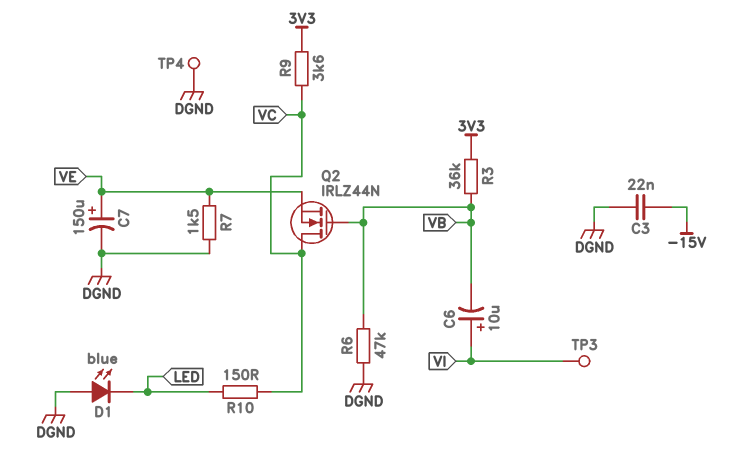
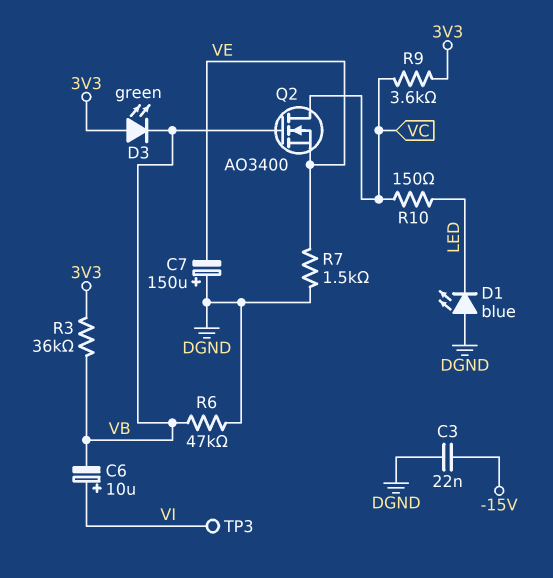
C7: 150uF (plus VE, minus DGND) -> 150uF (plus DGND, minus VE)
D3: none -> LED green (A 3V3, K VB)
Q2: NMOS IRLZ44N (G VB, D VC, S VE) -> NMOS AO3400 (G VB, D VC, S VE)
TP4: test point (DGND) -> none

